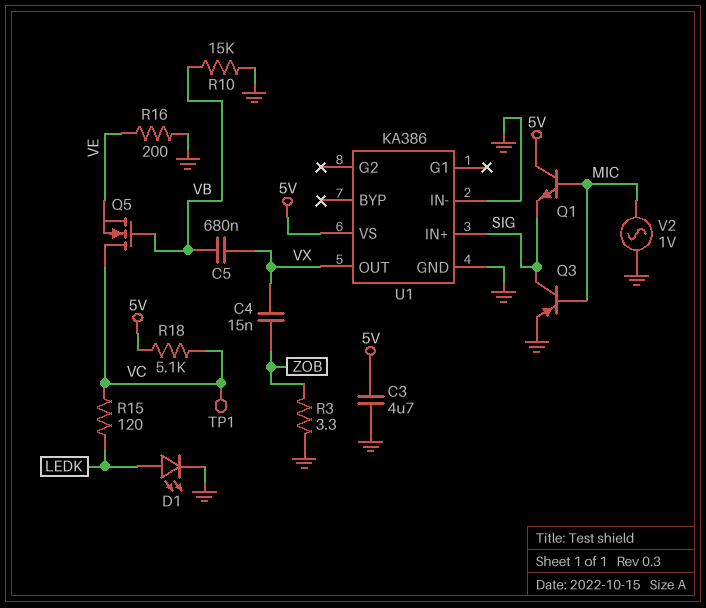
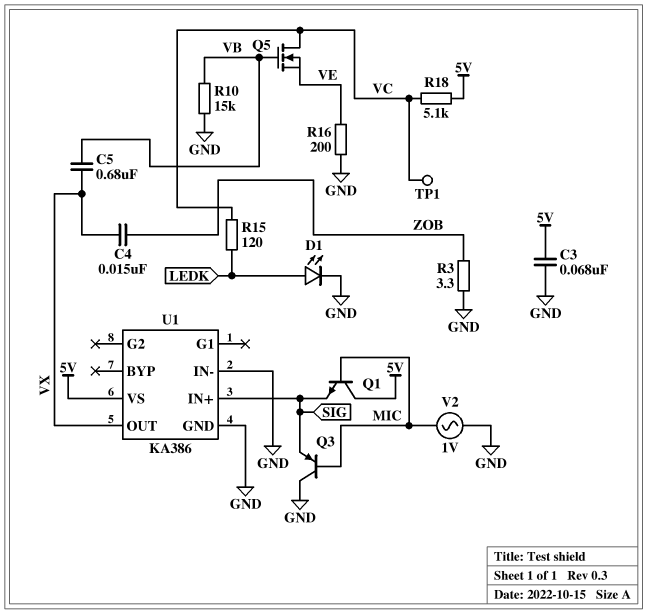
C3: 4.7uF (5V, GND) -> 68nF (5V, GND)
Q3: PNP (B MIC, C SIG, E GND) -> PNP (B MIC, C GND, E SIG)

